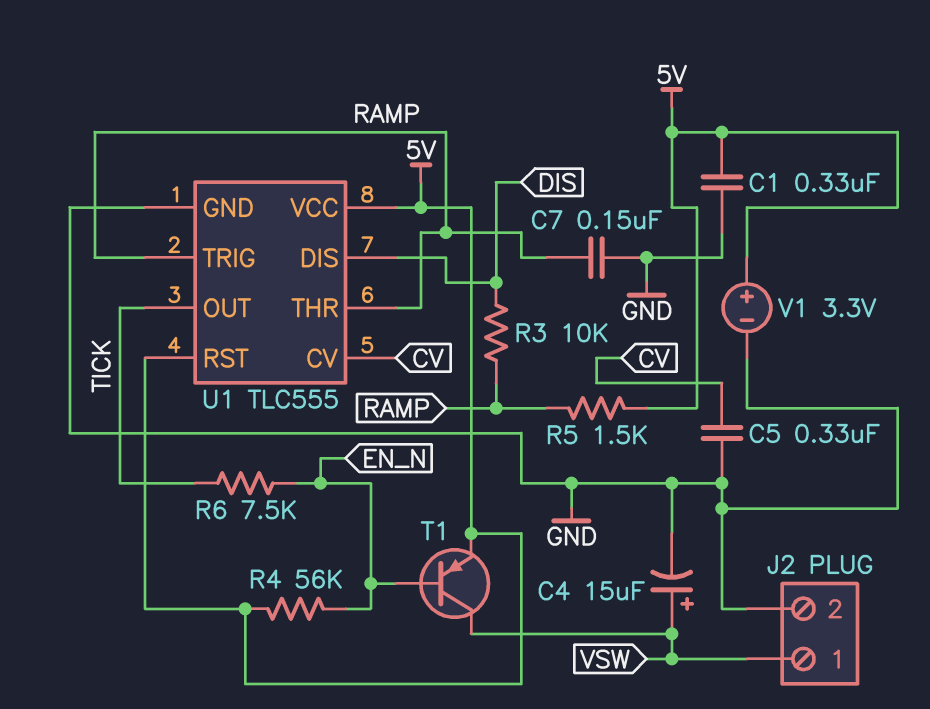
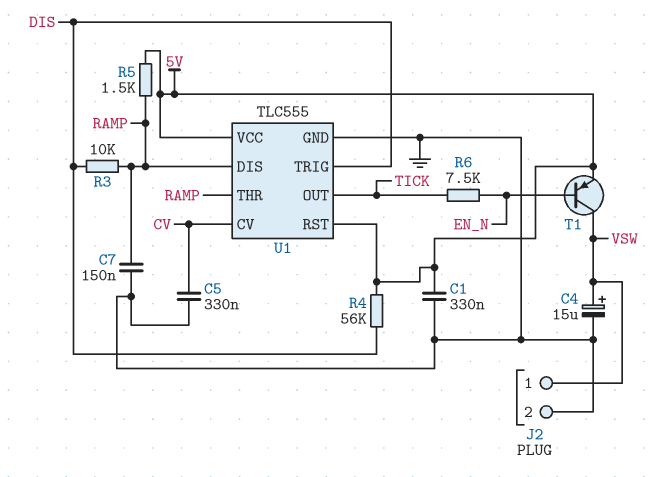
R4: 56k (5V, EN_N) -> 56k (5V, DIS)
U1 pin DIS: DIS -> RAMP
U1 pin TRIG: RAMP -> DIS
V1: 3.3V (plus 5V, minus GND) -> none

